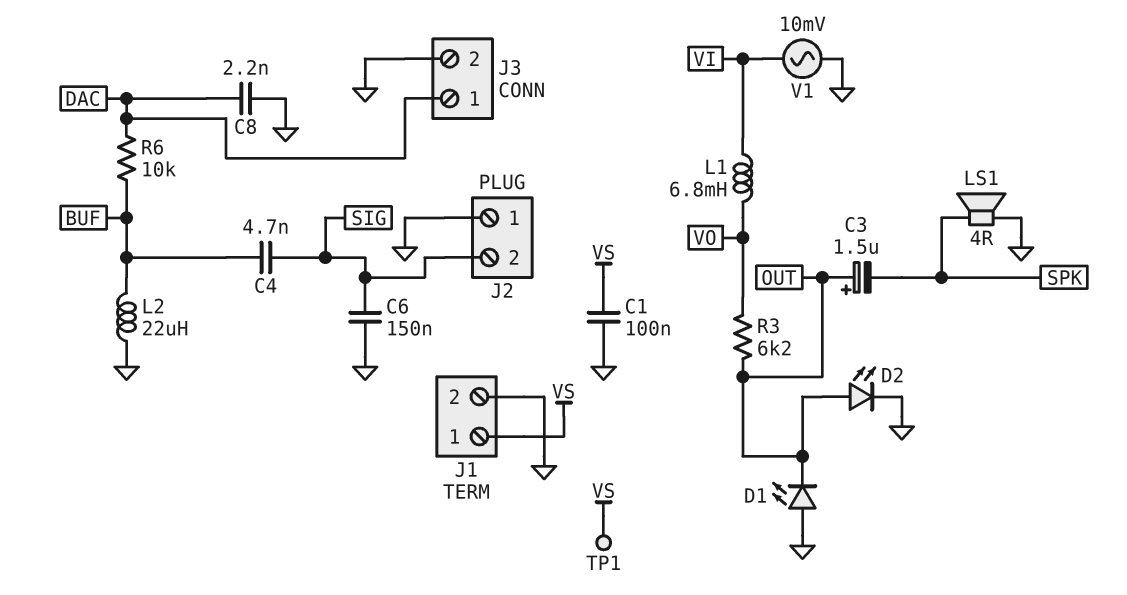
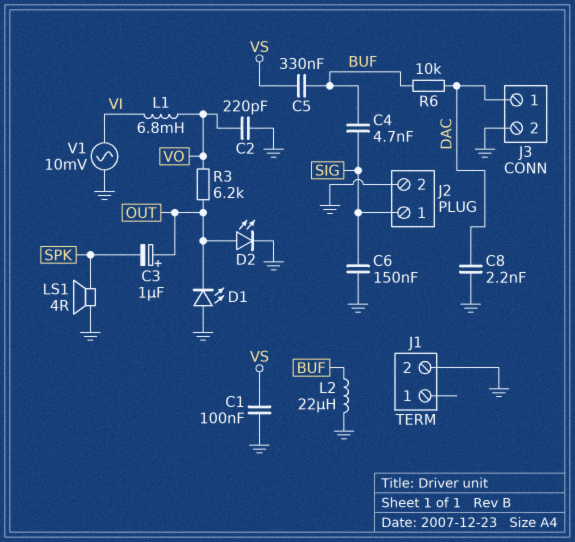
C2: none -> 220pF (GND, VO)
C3: 1.5uF (plus OUT, minus SPK) -> 1uF (plus OUT, minus SPK)
C5: none -> 330nF (BUF, VS)
J1 pin 1: VS -> none
J2 pin 1: GND -> SIG
J2 pin 2: SIG -> GND
TP1: test point (VS) -> none

